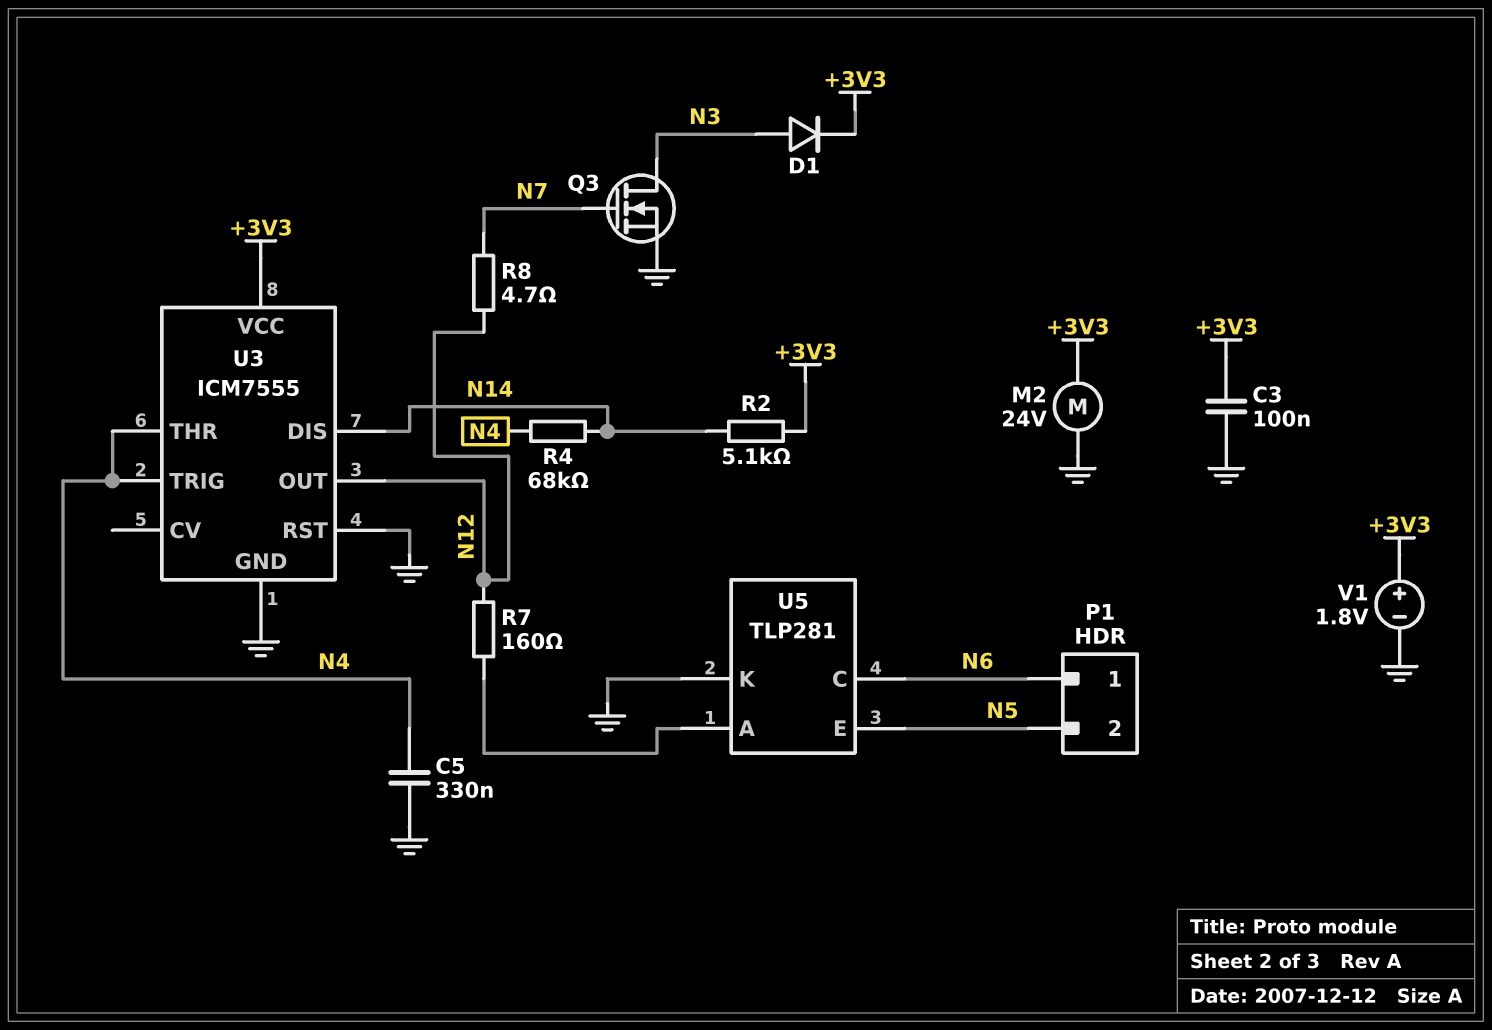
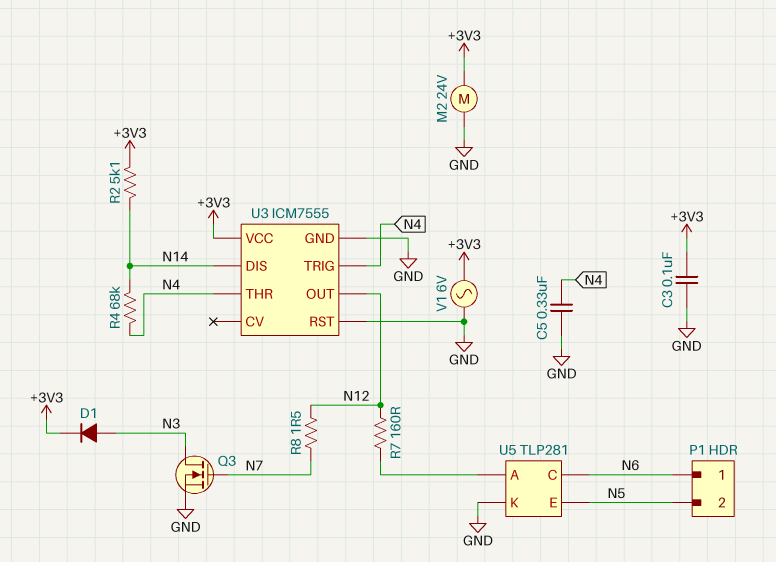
R8: 4.7 (N7, N12) -> 1.5 (N7, N12)
V1: 1.8V (plus +3V3, minus GND) -> AC 6V (+3V3, GND)

